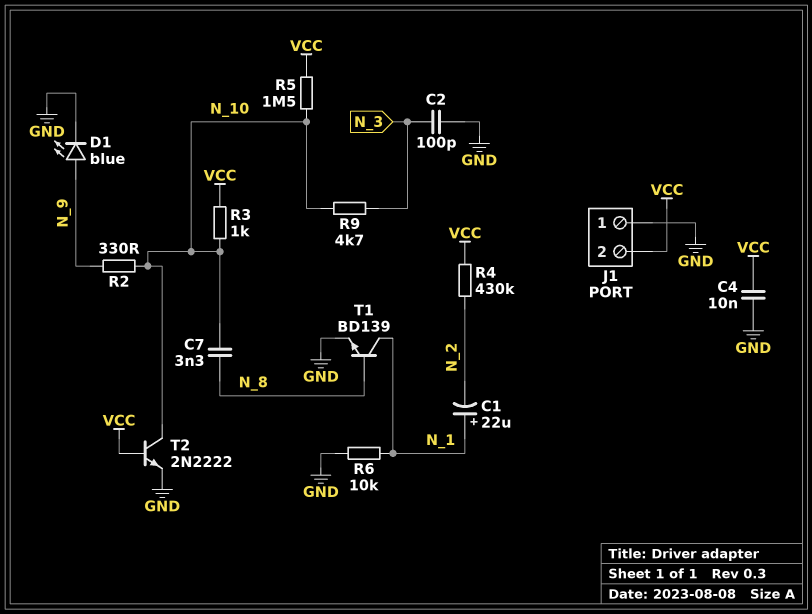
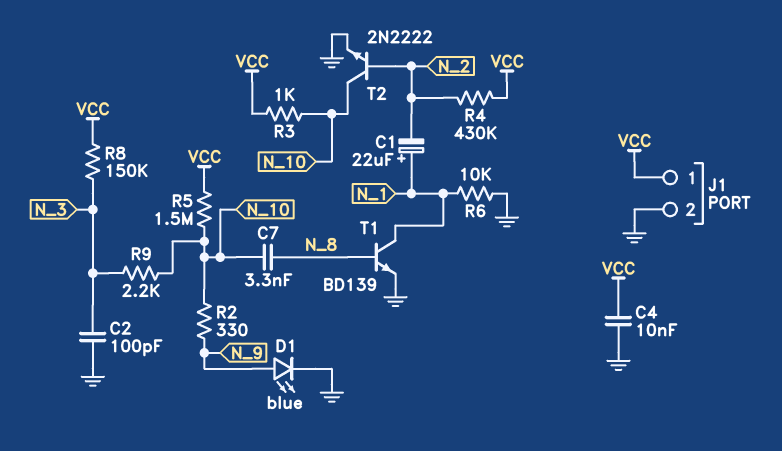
J1 pin 1: GND -> VCC
J1 pin 2: VCC -> GND
R8: none -> 150k (N_3, VCC)
R9: 4.7k (N_3, N_10) -> 2.2k (N_3, N_10)
T2: NPN 2N2222 (B VCC, C N_10, E GND) -> NPN 2N2222 (B N_2, C N_10, E GND)

